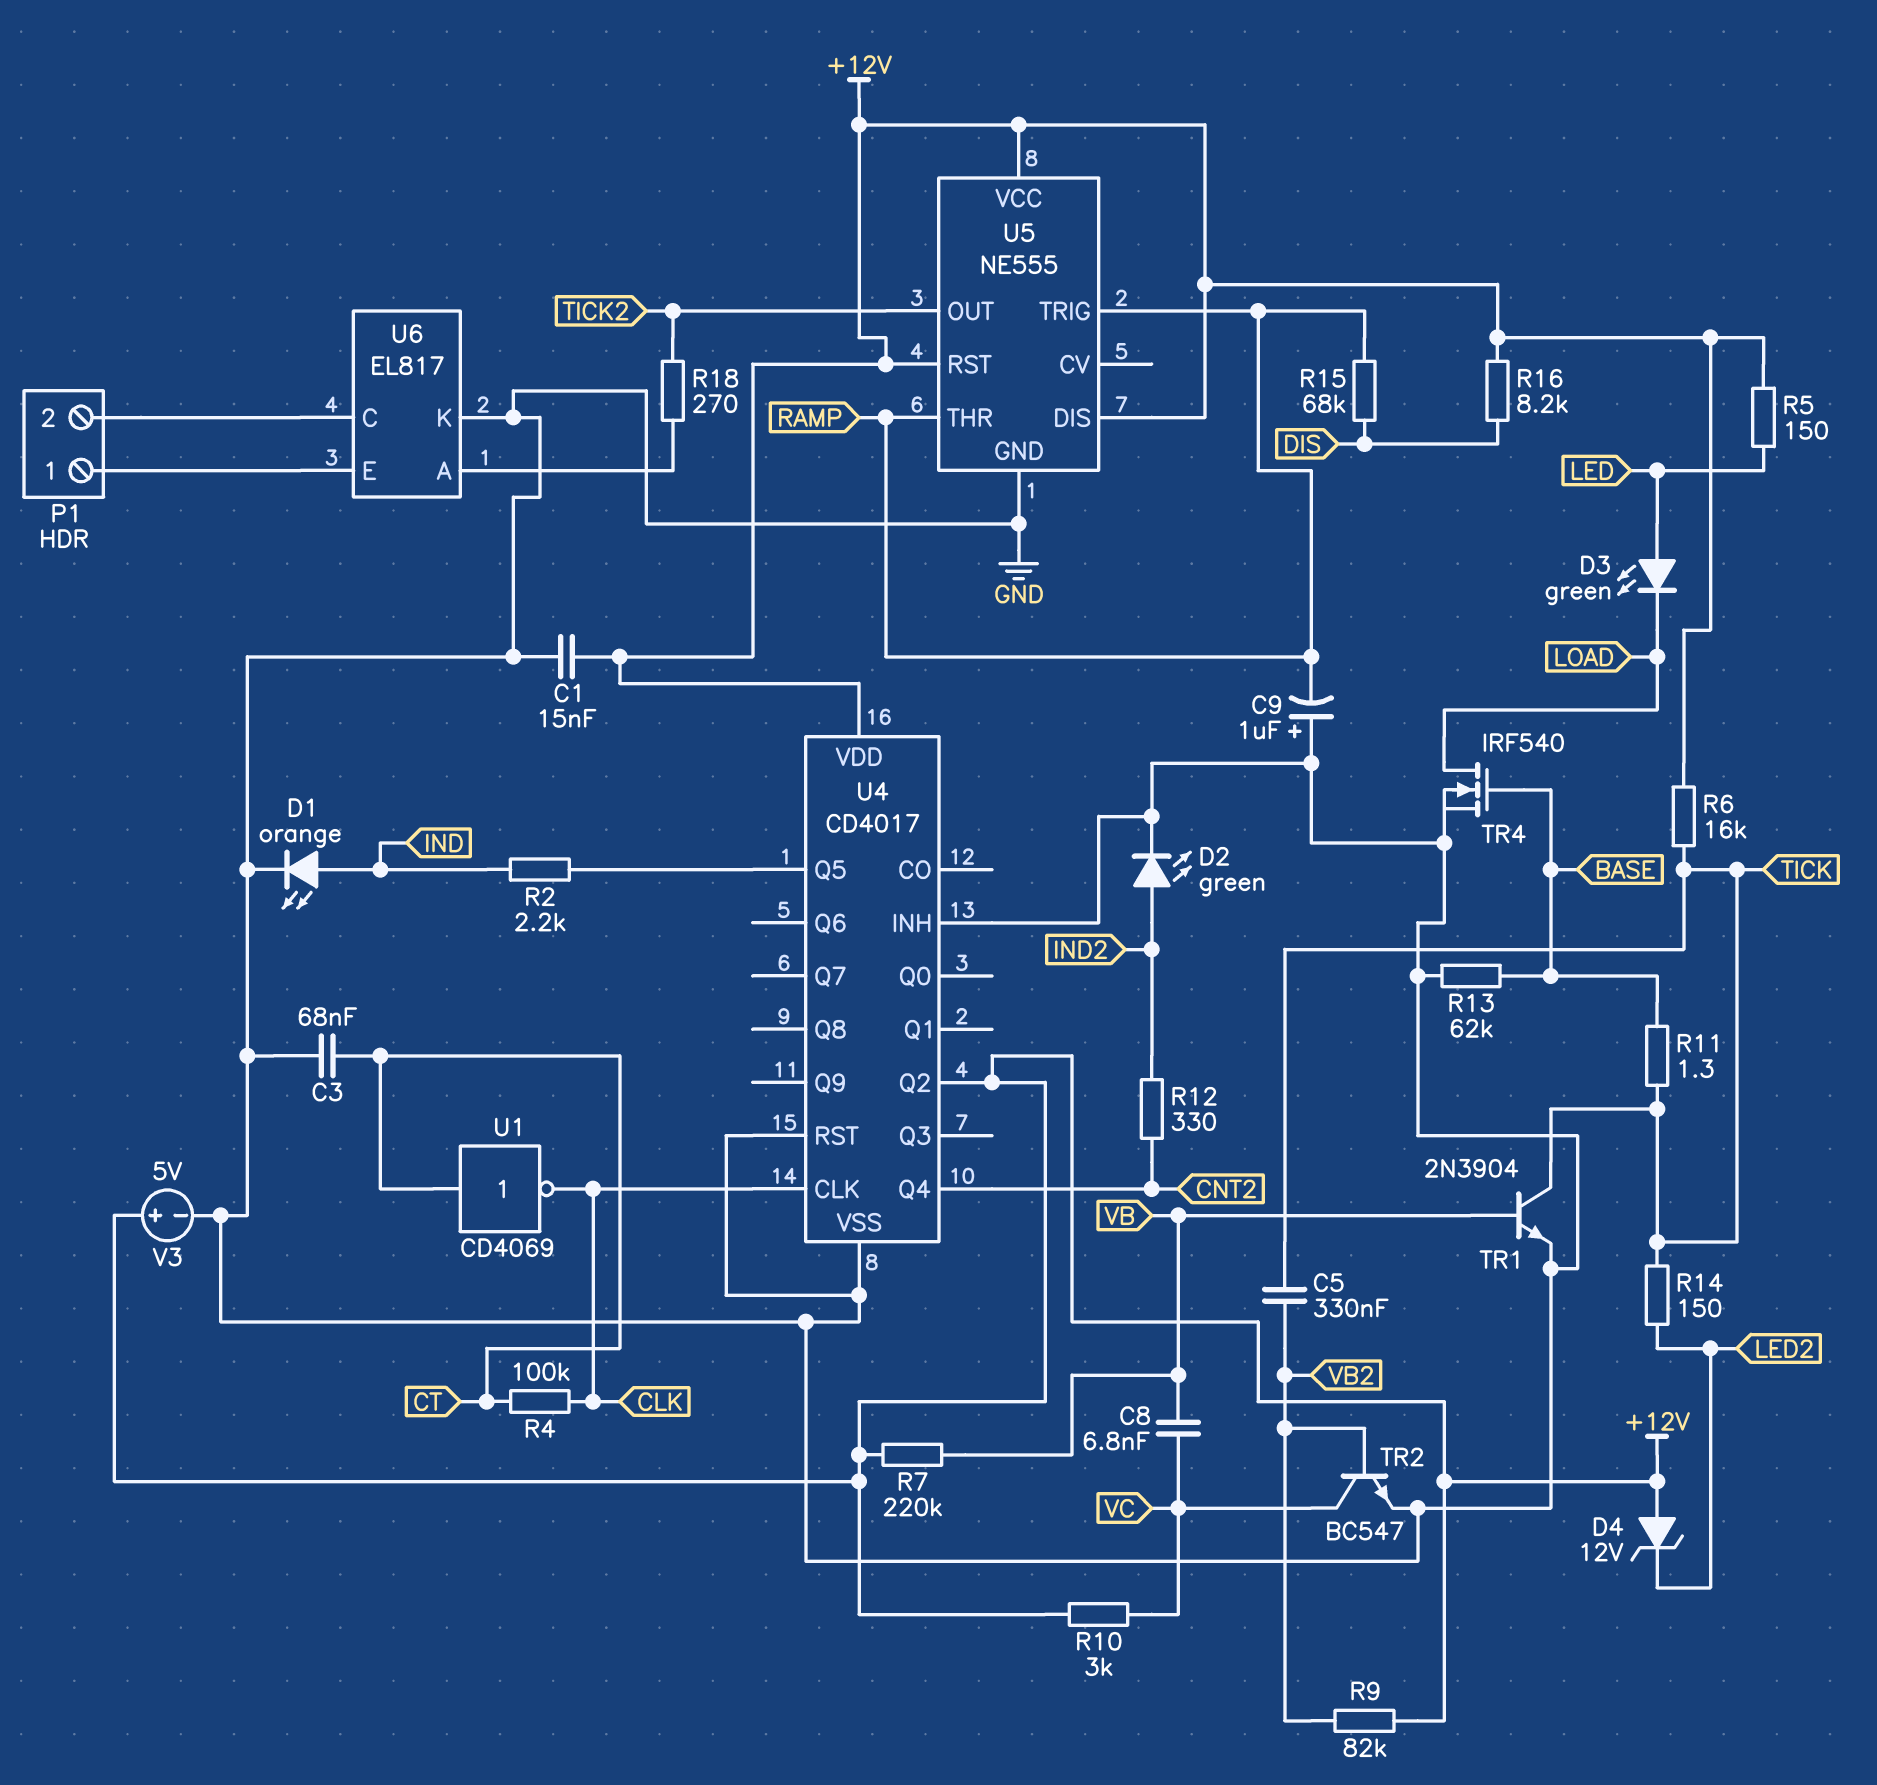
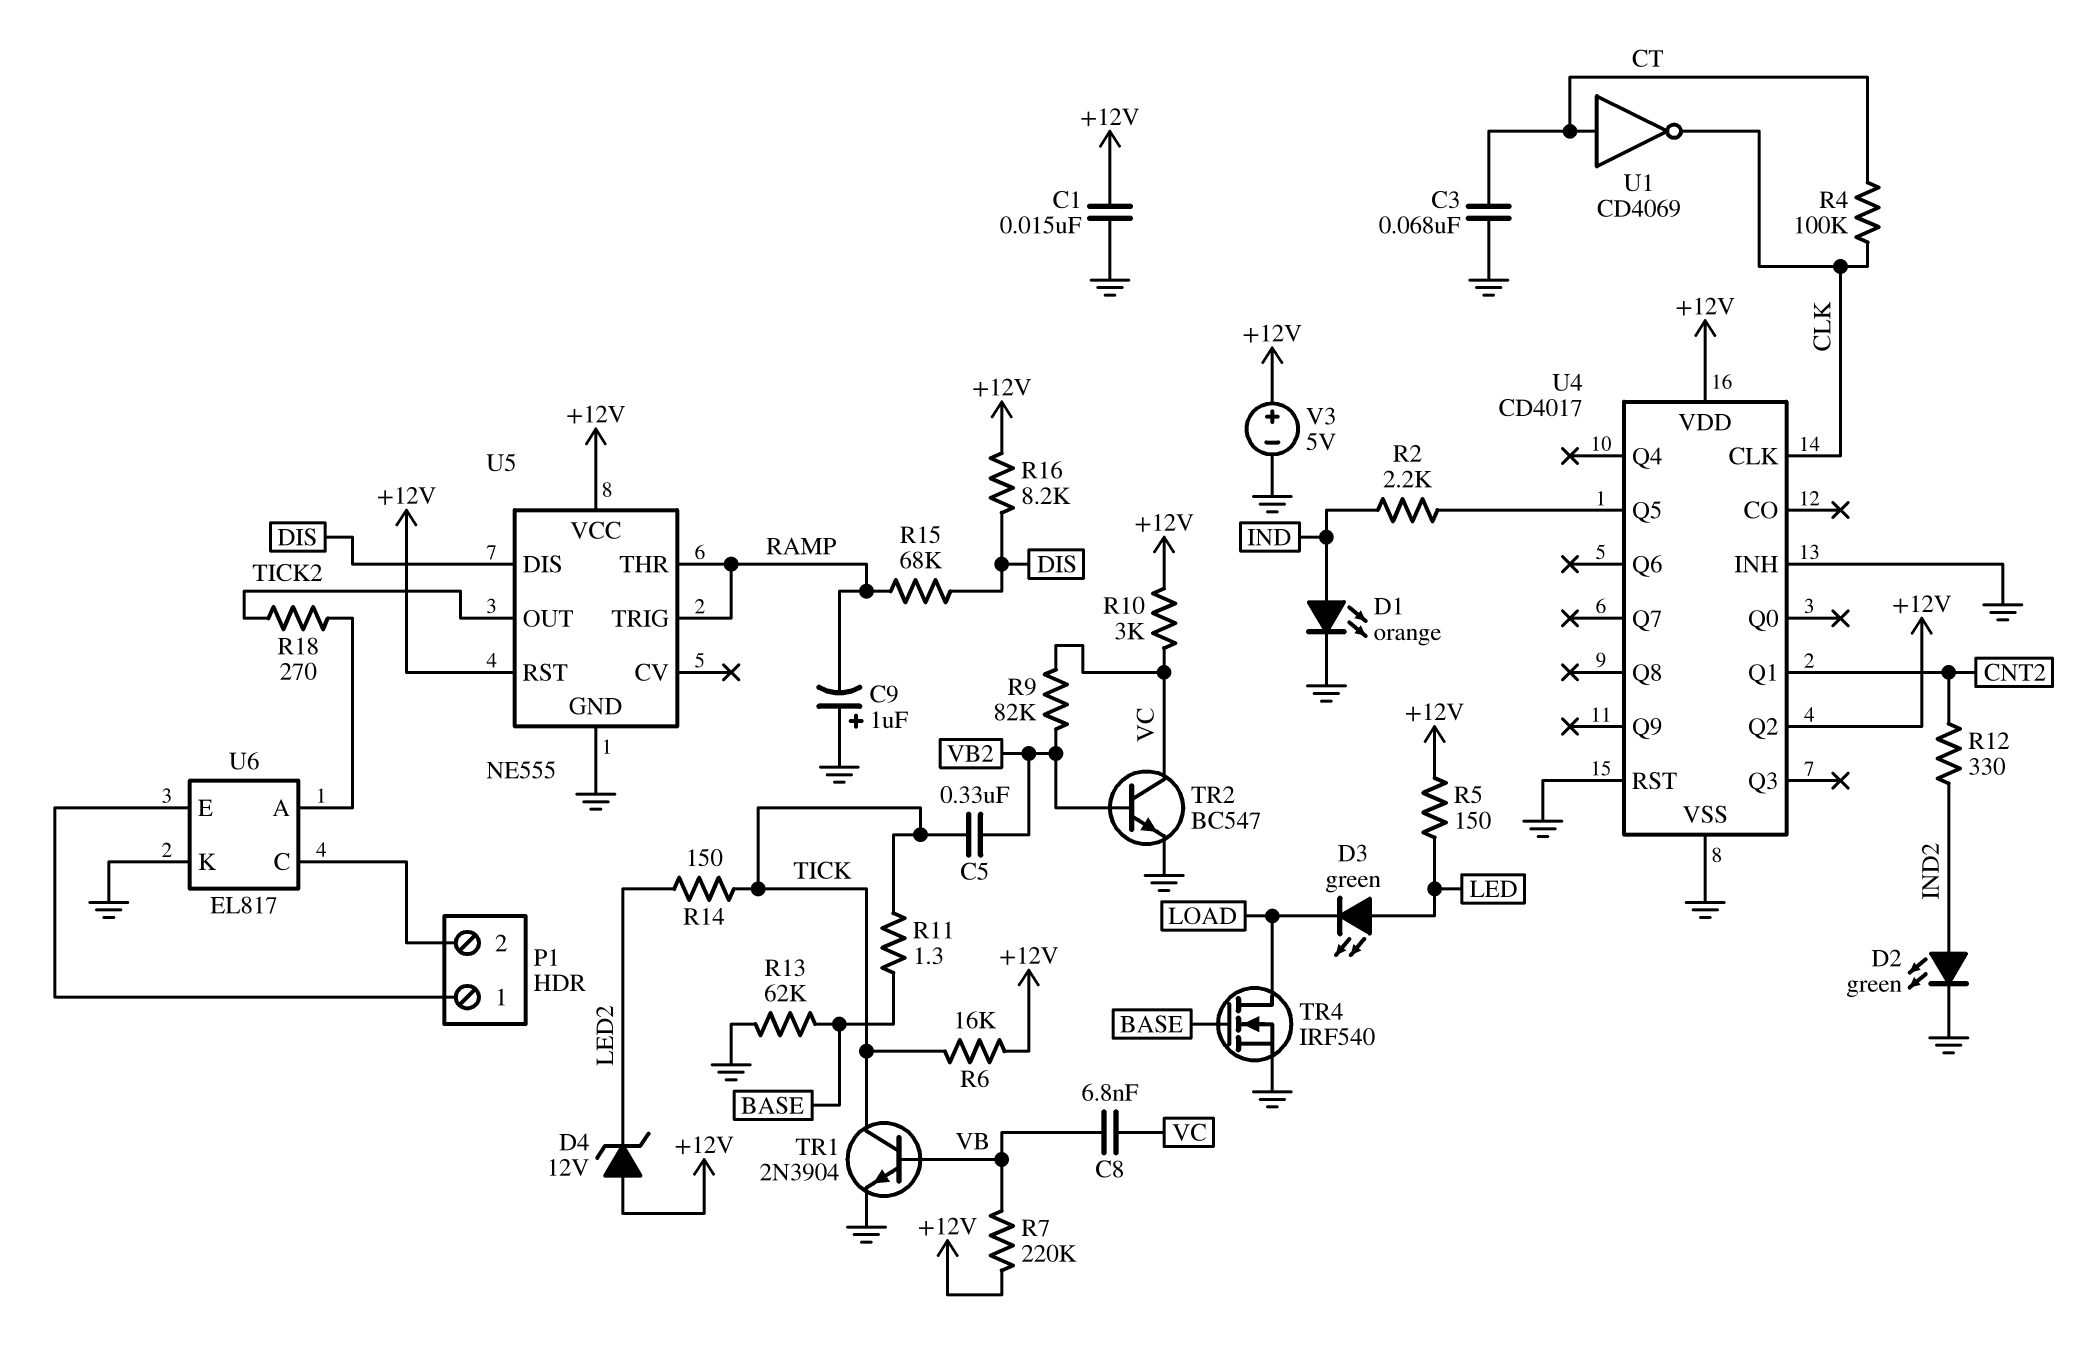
R9: 82k (+12V, VB2) -> 82k (VB2, VC)
U4 pin Q1: none -> CNT2
U4 pin Q4: CNT2 -> none
U5 pin DIS: +12V -> DIS

